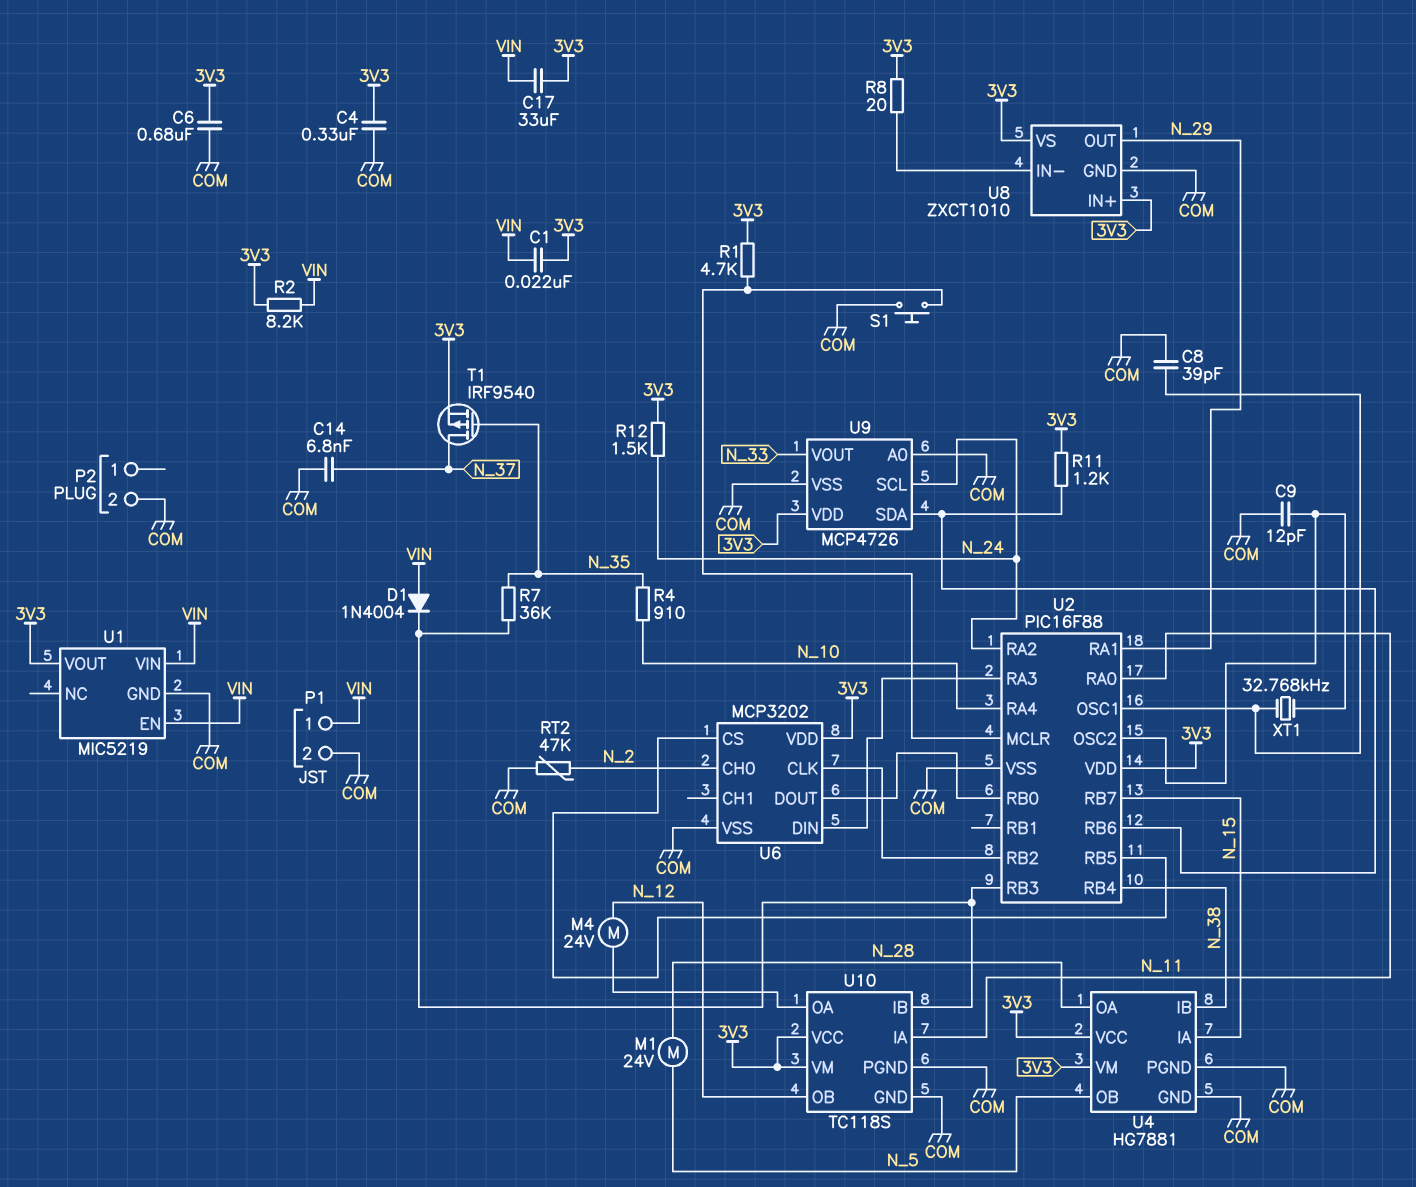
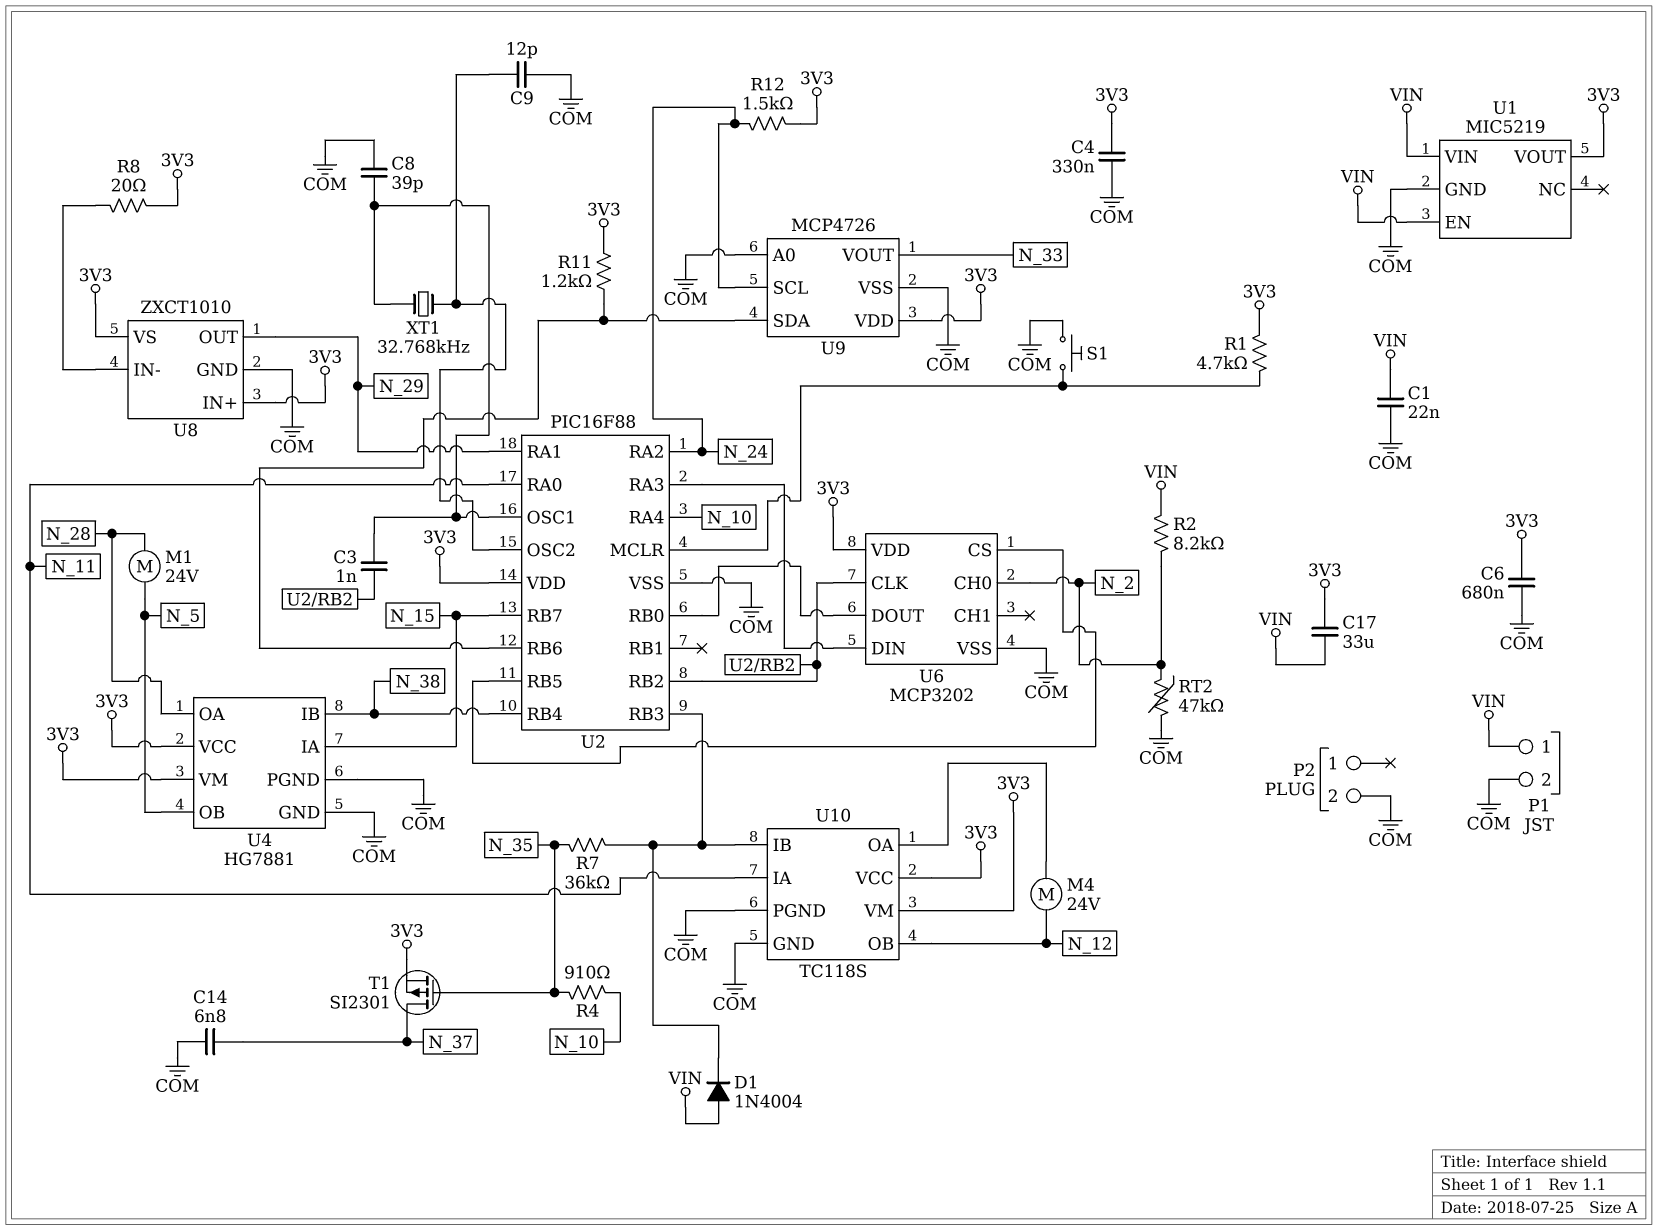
C1: 22nF (3V3, VIN) -> 22nF (COM, VIN)
C3: none -> 1nF (U2/OSC1, U2/RB2)
R2: 8.2k (3V3, VIN) -> 8.2k (N_2, VIN)
T1: PMOS IRF9540 (G N_35, D N_37, S 3V3) -> PMOS SI2301 (G N_35, D N_37, S 3V3)

